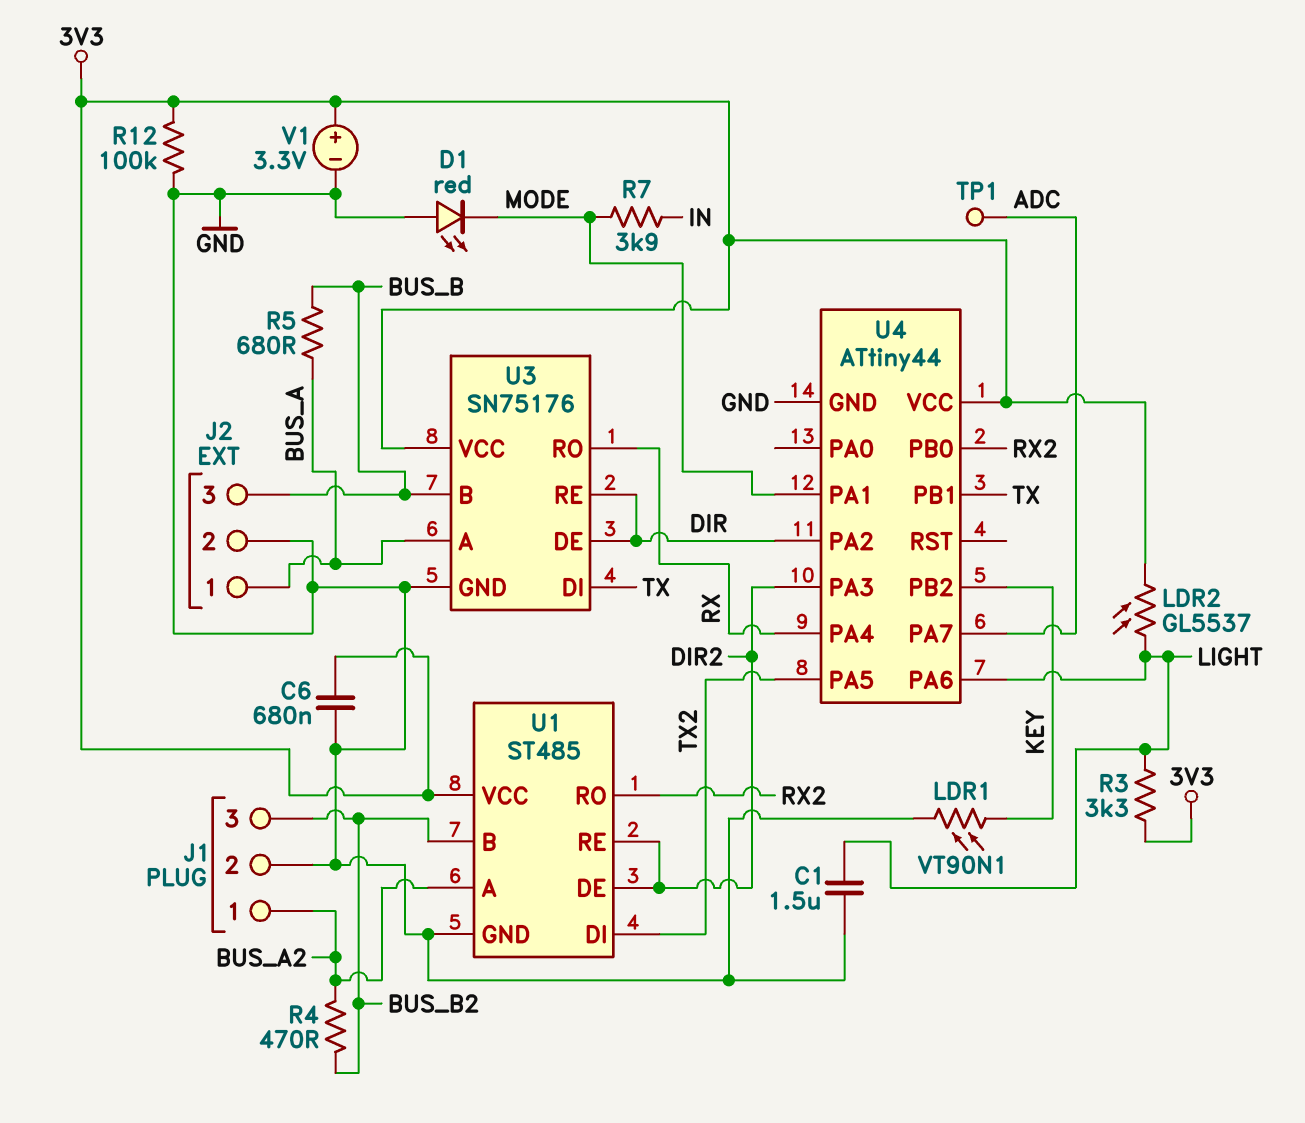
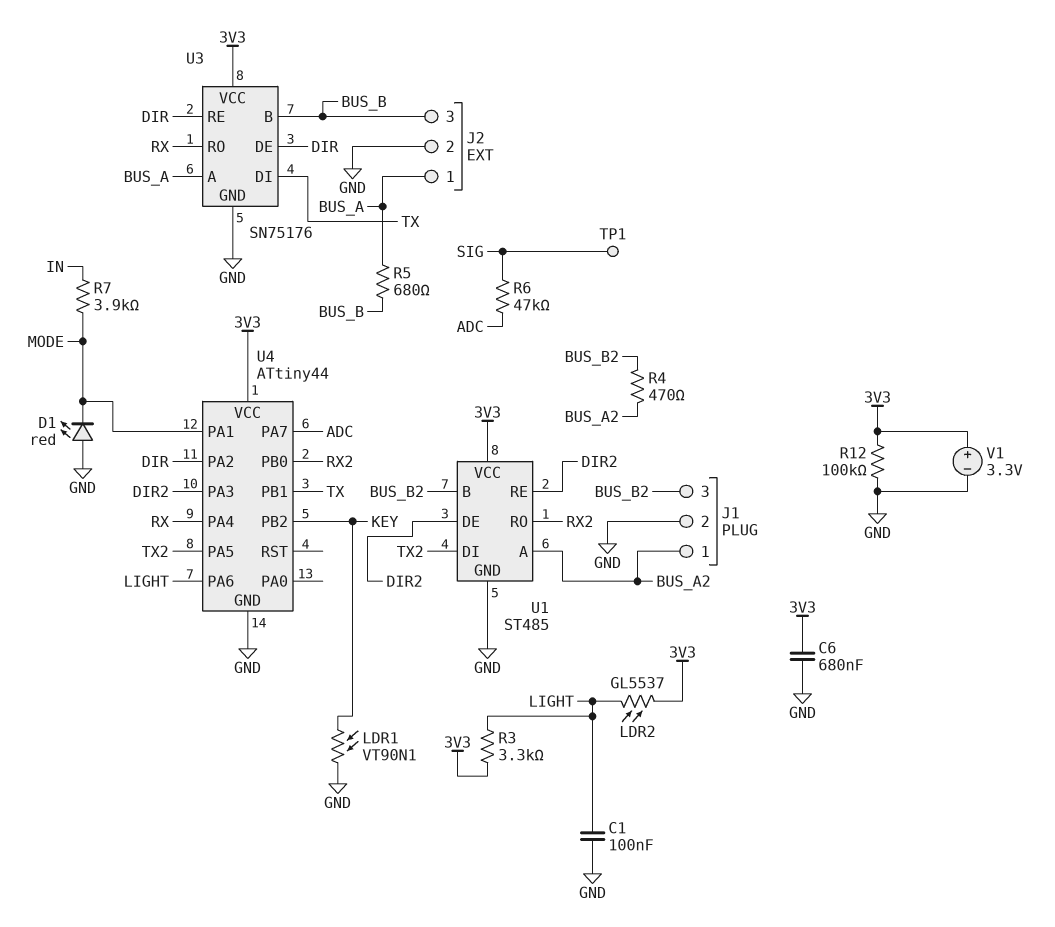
C1: 1.5uF (GND, LIGHT) -> 100nF (GND, LIGHT)
R6: none -> 47k (ADC, SIG)
TP1: test point (ADC) -> test point (SIG)

